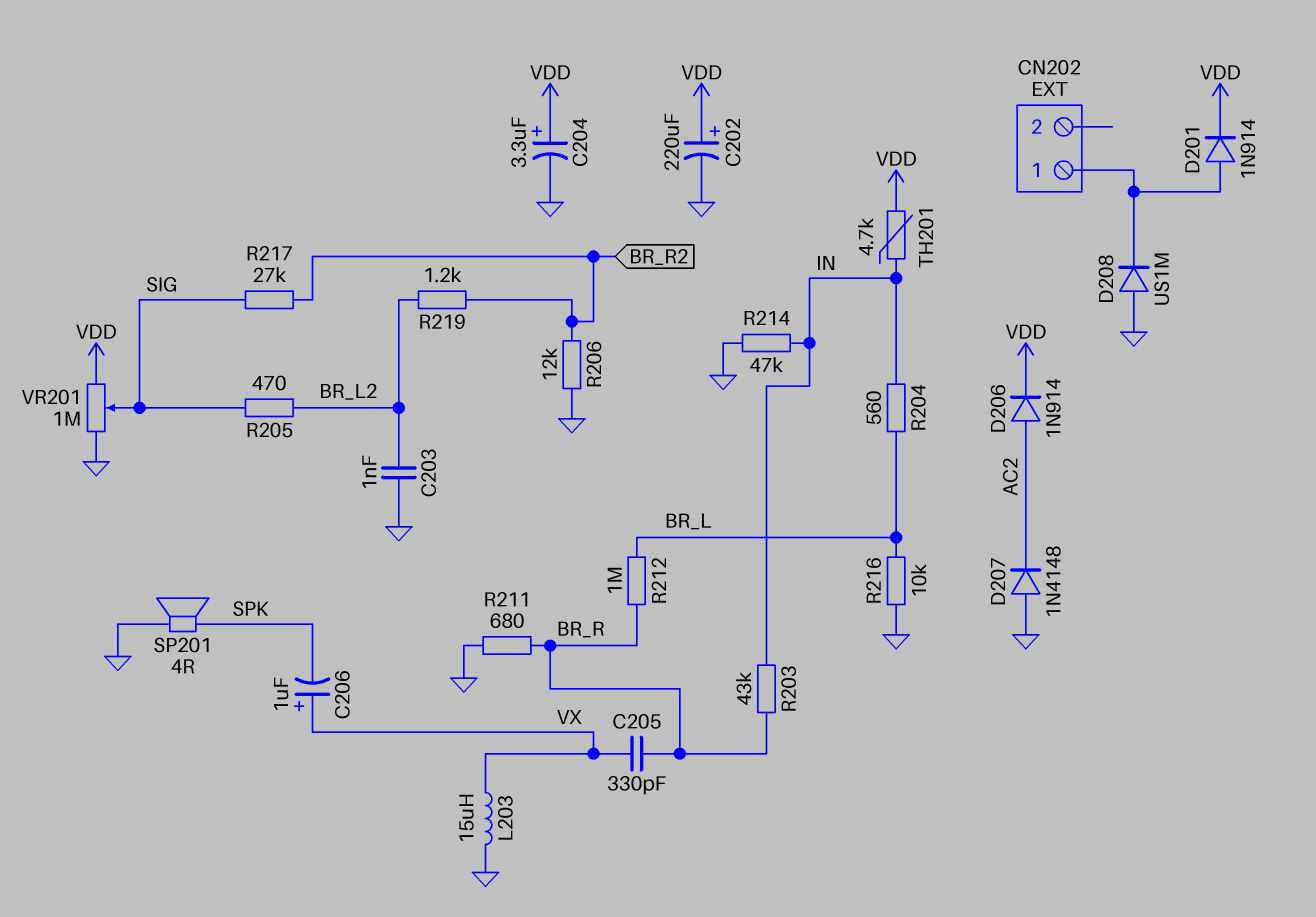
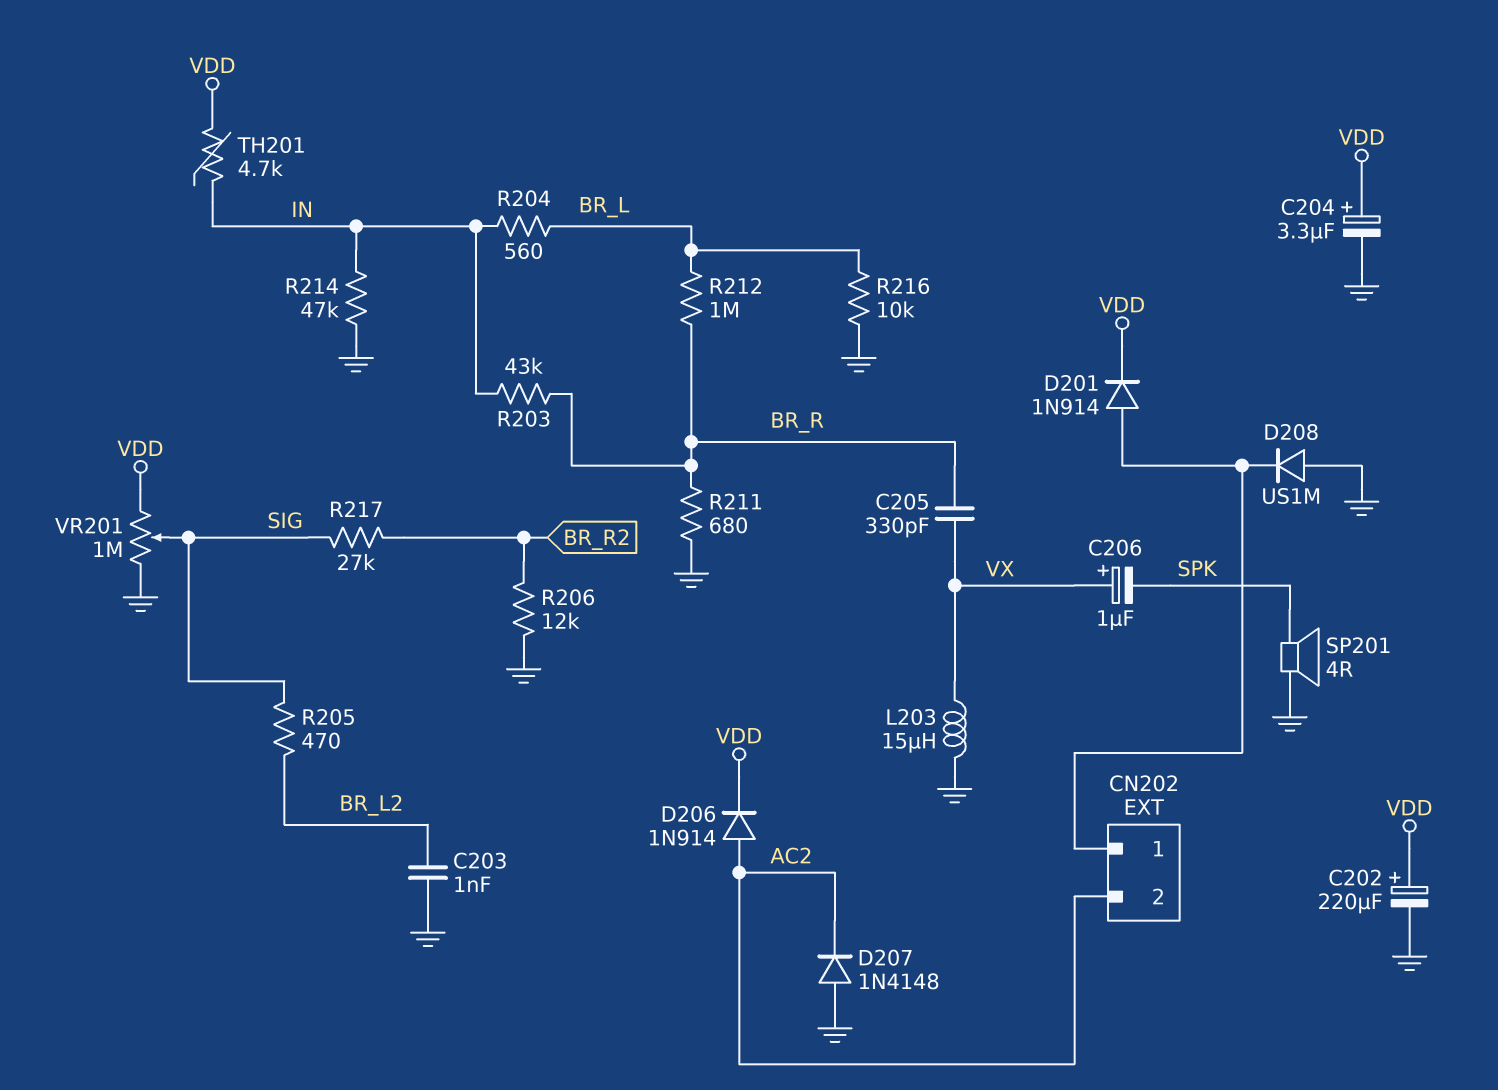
CN202 pin 2: none -> AC2
R219: 1.2k (BR_L2, BR_R2) -> none

